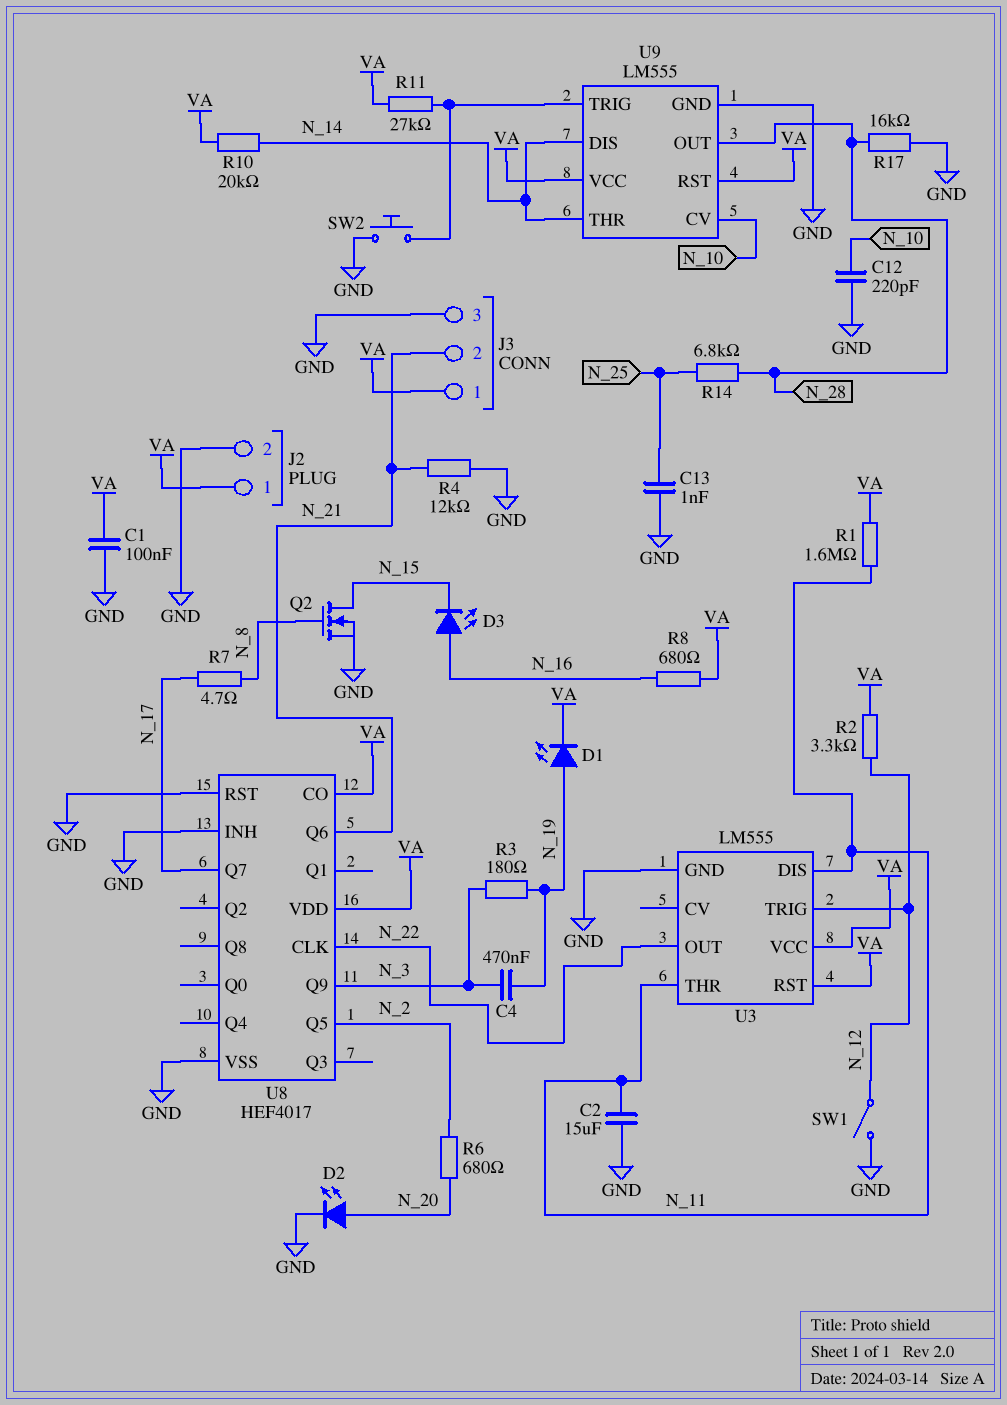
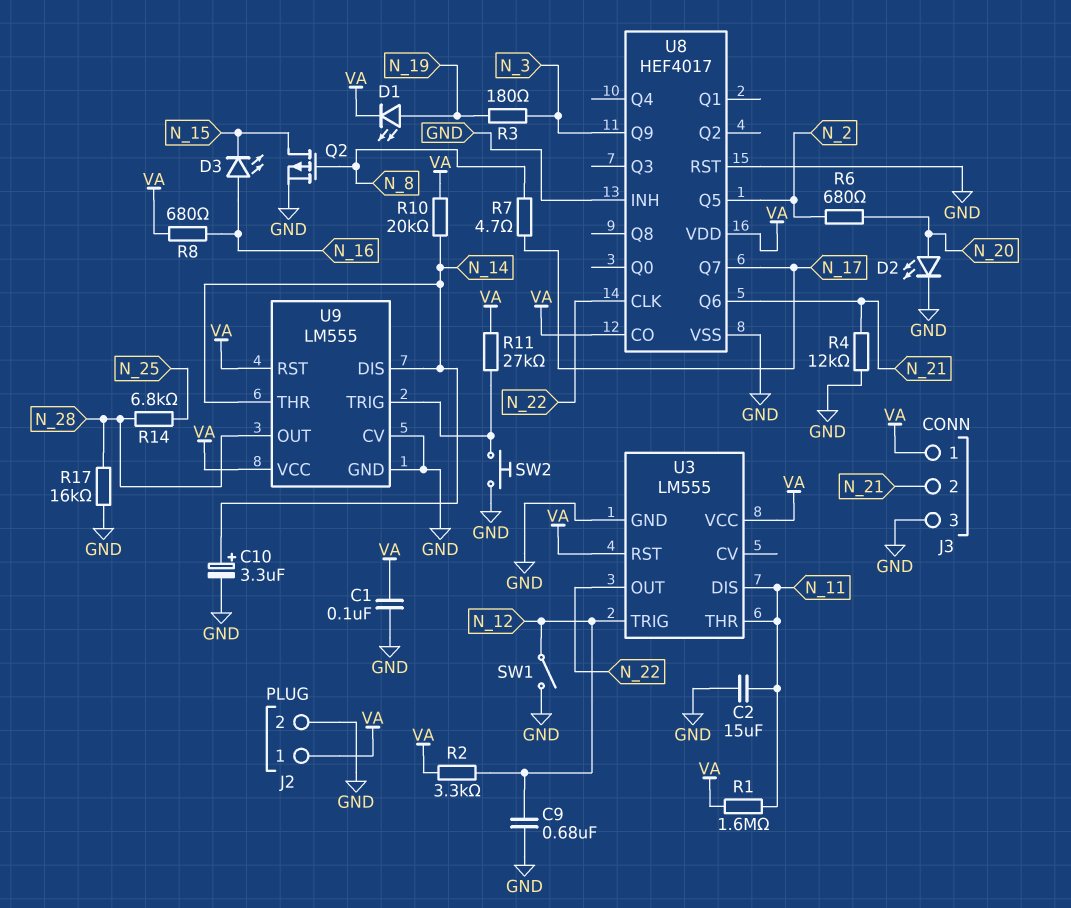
C4: 470nF (N_3, N_19) -> none
C9: none -> 680nF (GND, N_12)
C10: none -> 3.3uF (plus N_14, minus GND)
C12: 220pF (GND, N_10) -> none
C13: 1nF (GND, N_25) -> none
Q2: NMOS (G N_8, D N_15, S GND) -> PMOS (G N_8, D N_15, S GND)
U9 pin CV: N_10 -> GND

